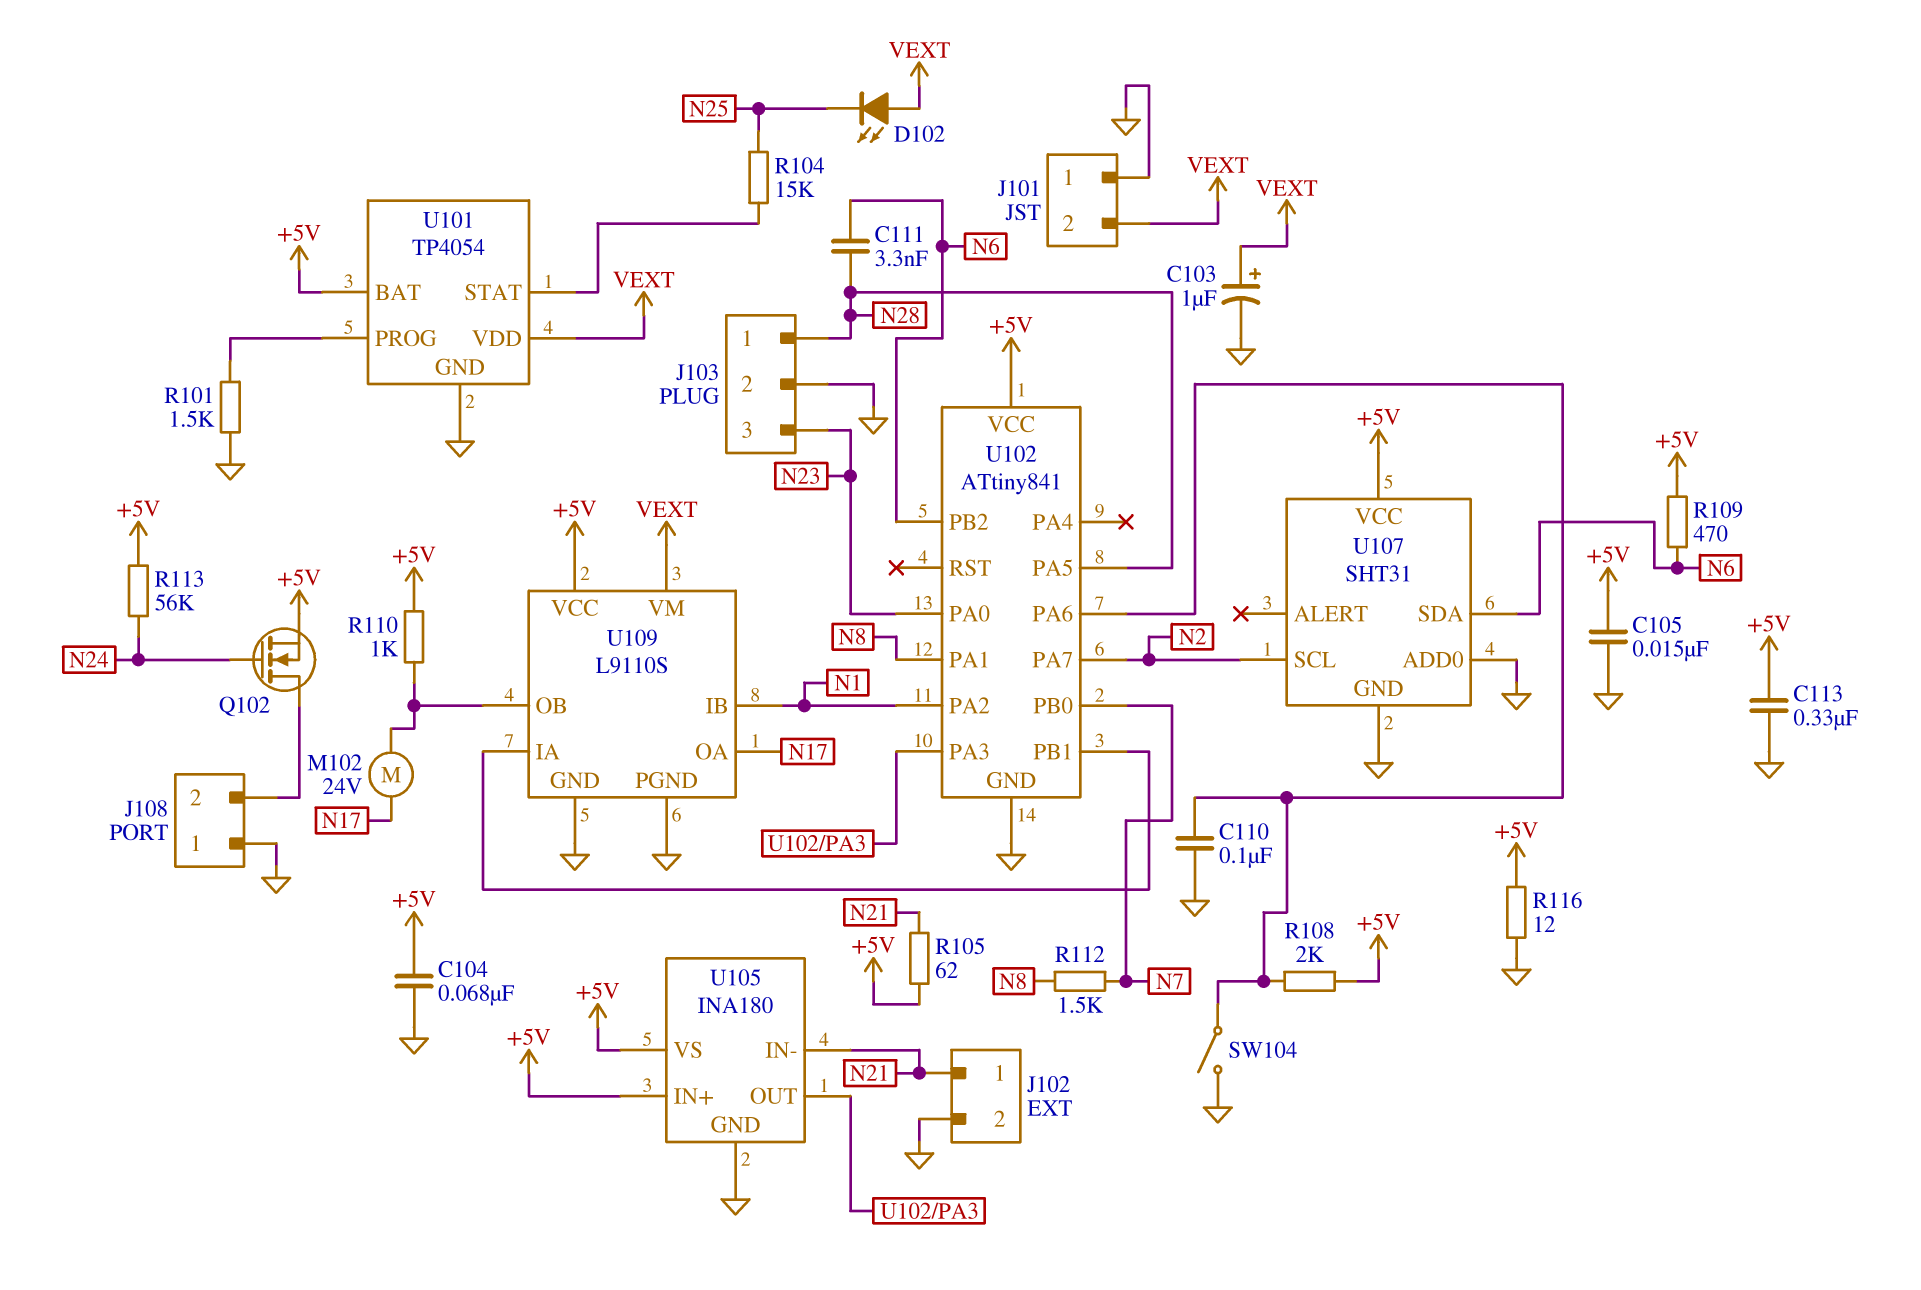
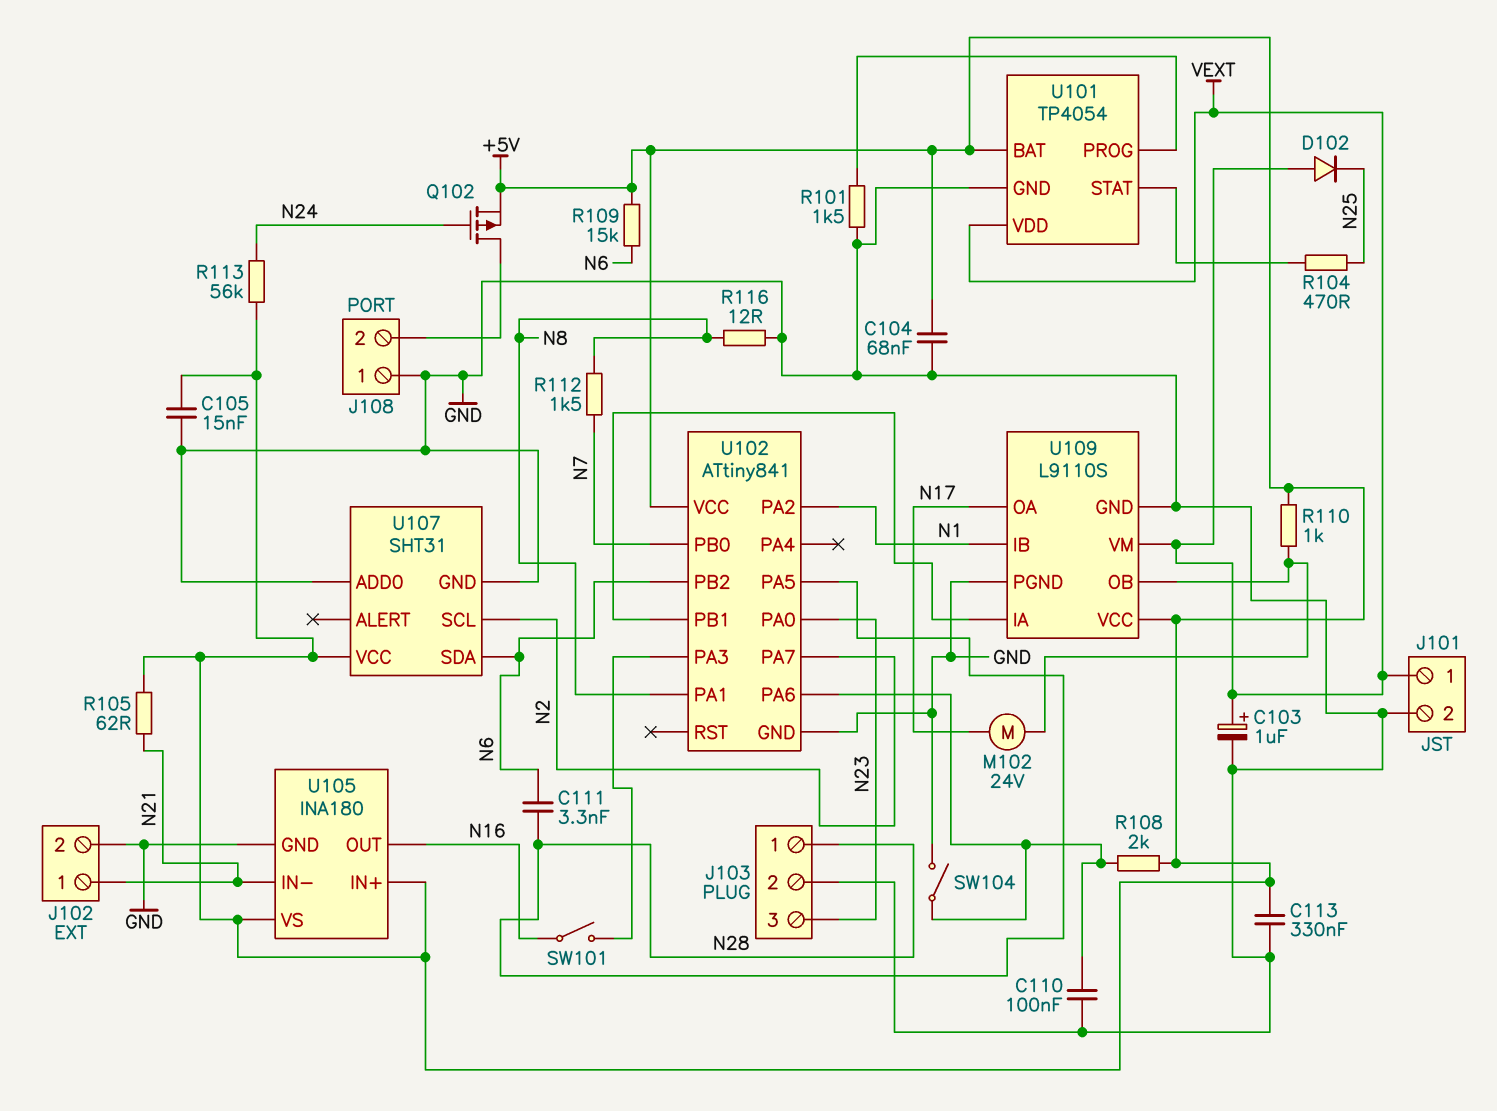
D102: LED (A VEXT, K N25) -> diode (A VEXT, K N25)
J101 pin 1: GND -> VEXT
J101 pin 2: VEXT -> GND
Q102: NMOS (G N24, D J108/2, S +5V) -> PMOS (G N24, D J108/2, S +5V)
R104: 15k (N25, U101/STAT) -> 470 (N25, U101/STAT)
R109: 470 (+5V, N6) -> 15k (+5V, N6)
R116: 12 (+5V, GND) -> 12 (GND, N8)
SW101: none -> switch (N16, U102/PA3)
U105 pin OUT: U102/PA3 -> N16

